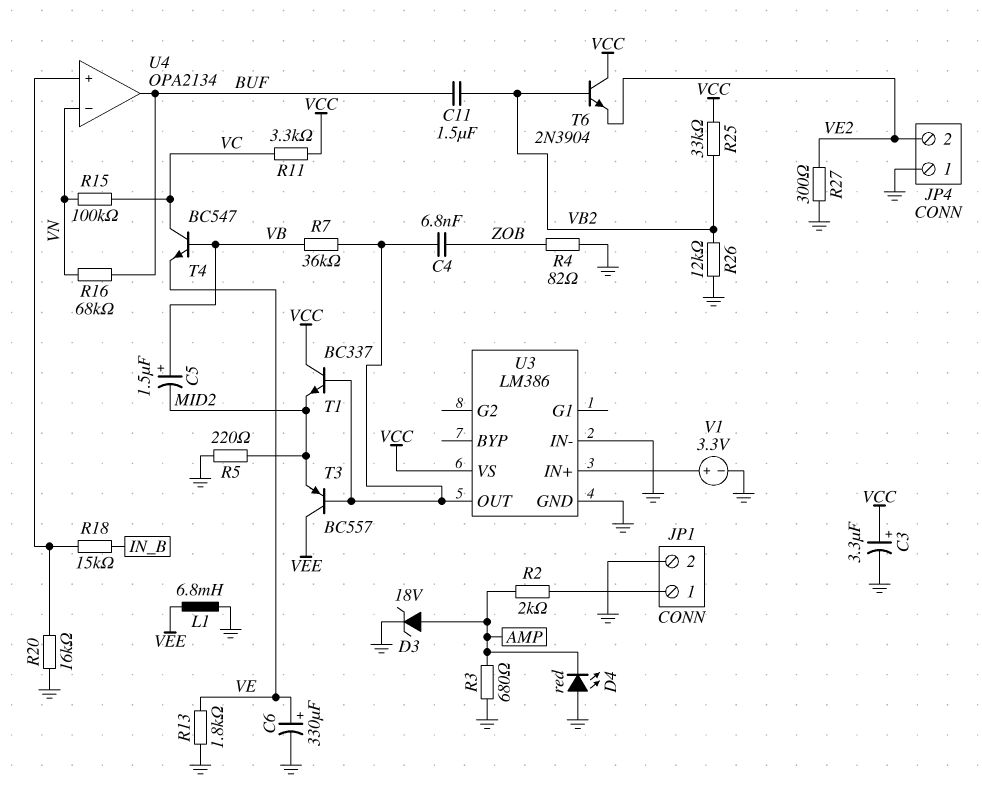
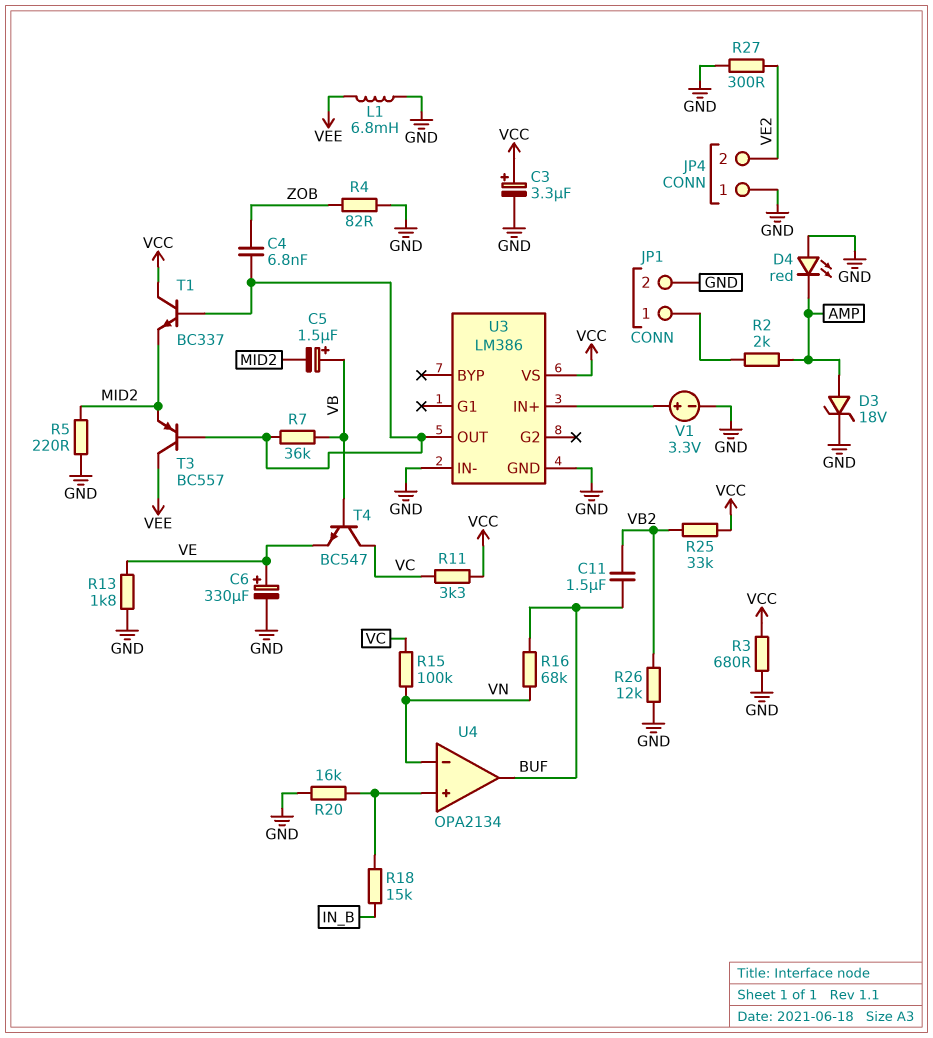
R3: 680 (AMP, GND) -> 680 (GND, VCC)
T6: NPN 2N3904 (B VB2, C VCC, E VE2) -> none

